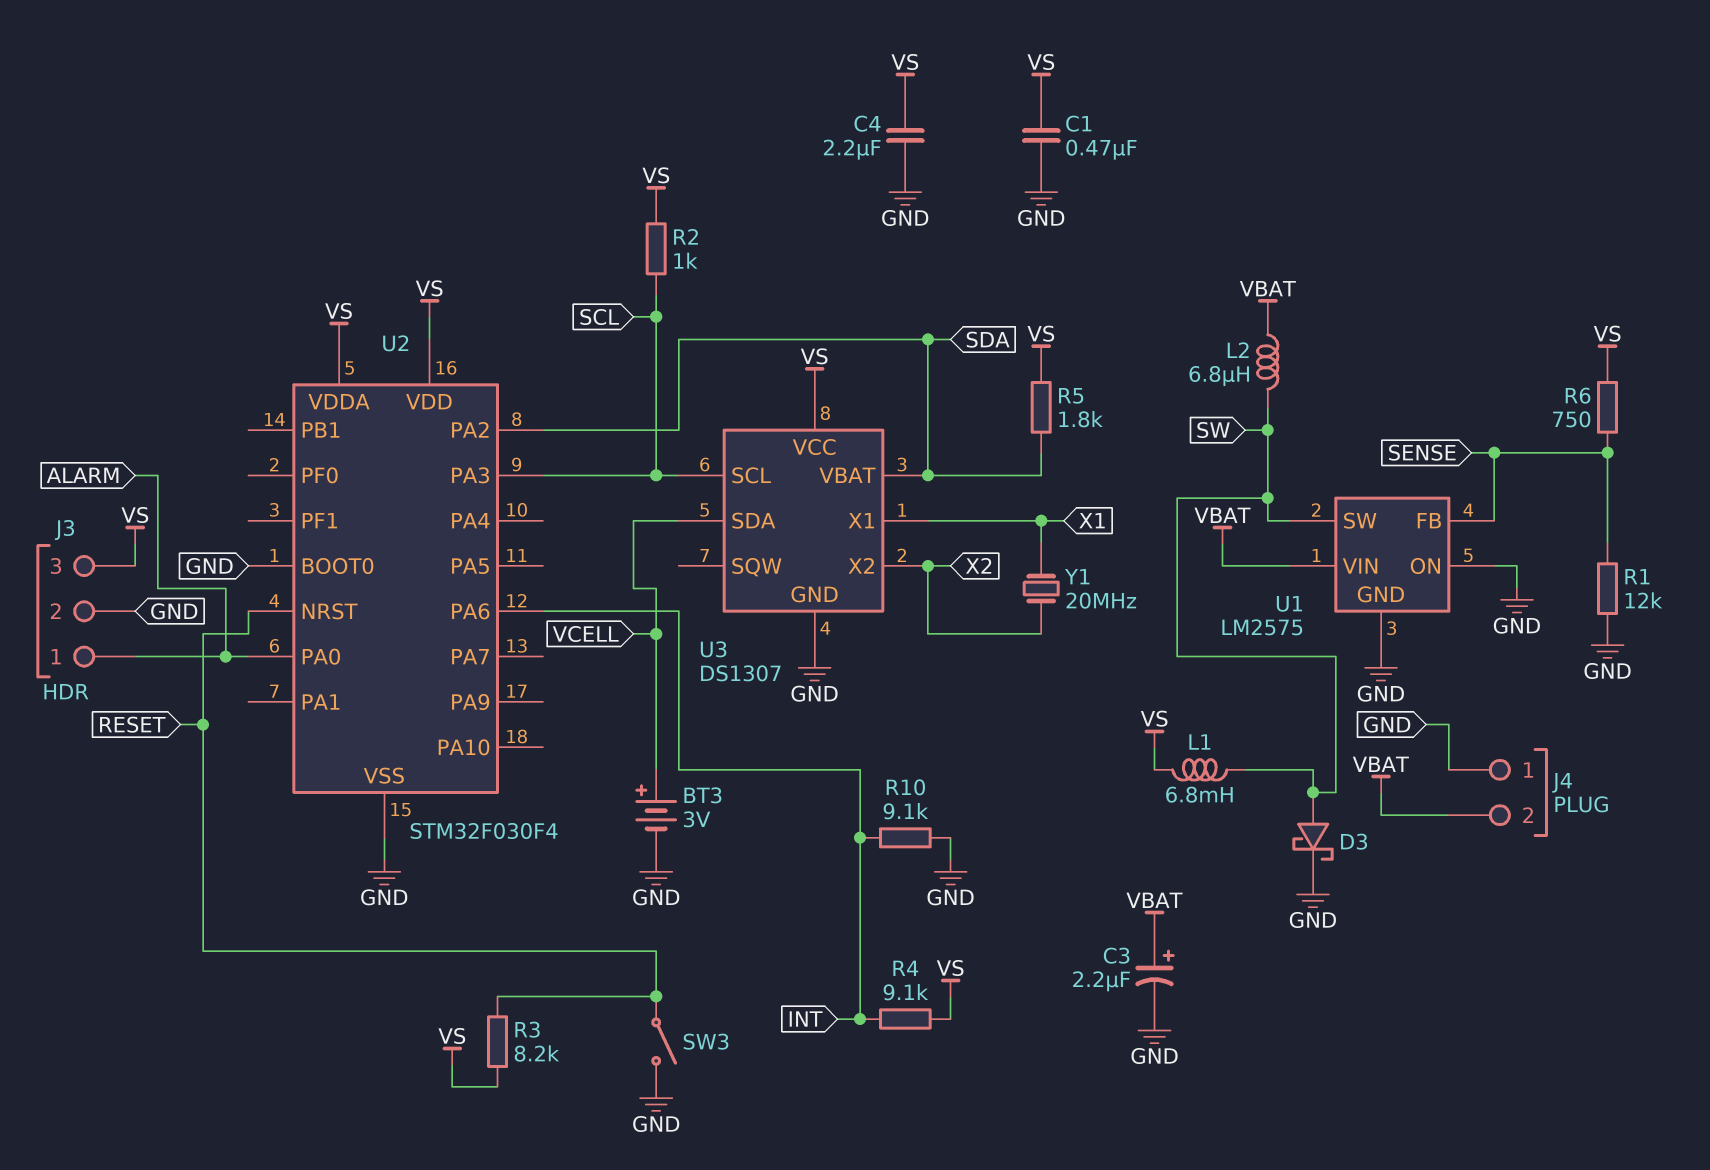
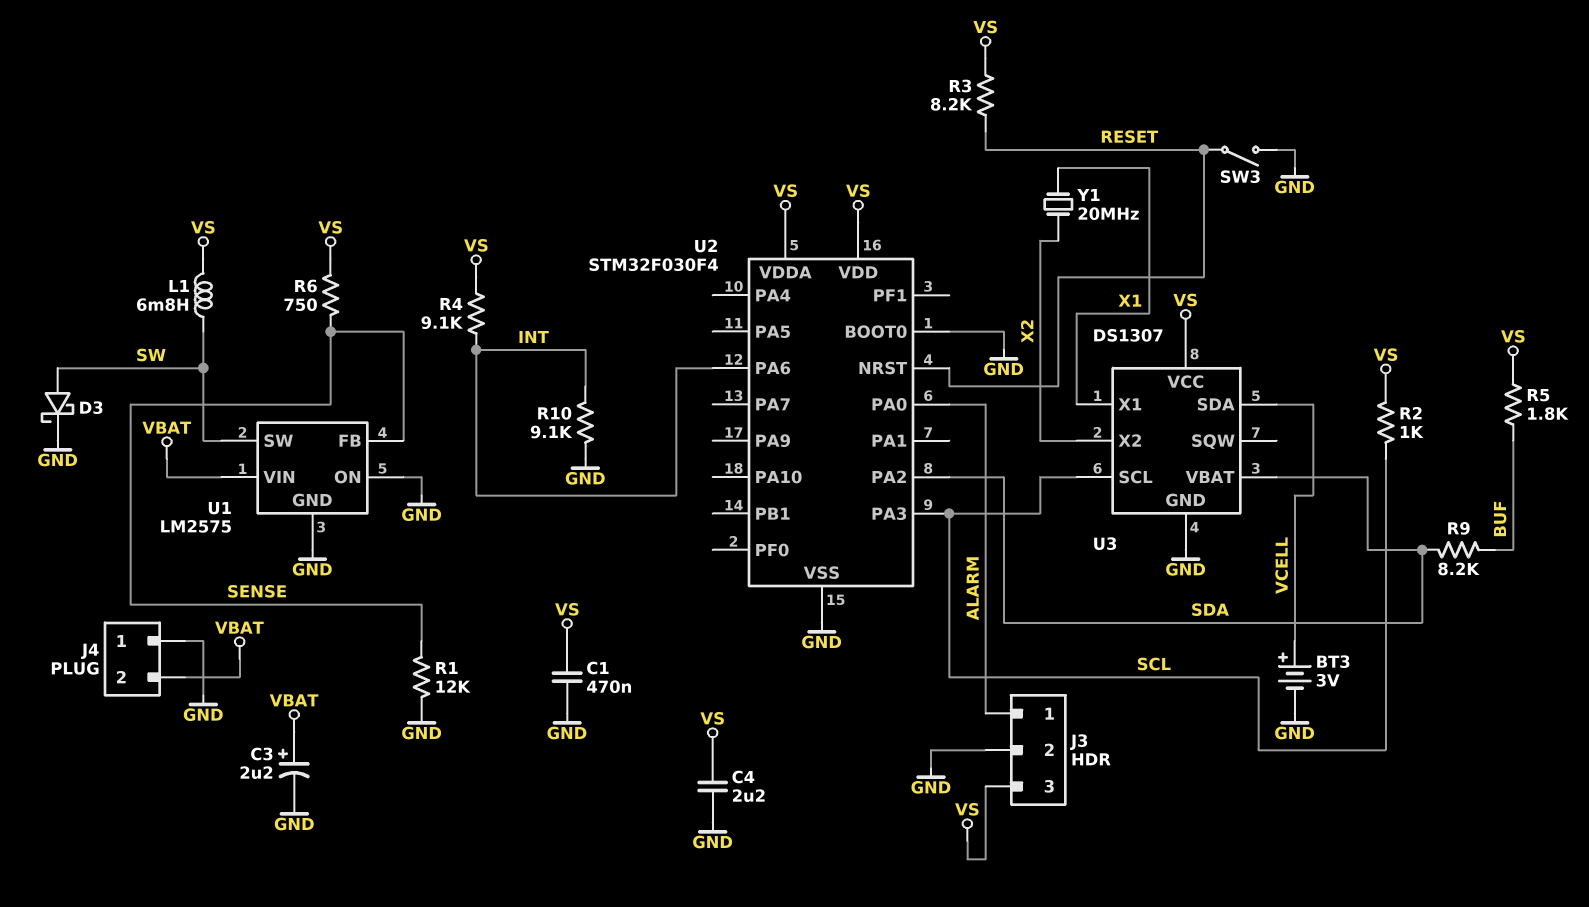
L2: 6.8uH (SW, VBAT) -> none
R5: 1.8k (SDA, VS) -> 1.8k (BUF, VS)
R9: none -> 8.2k (BUF, SDA)

